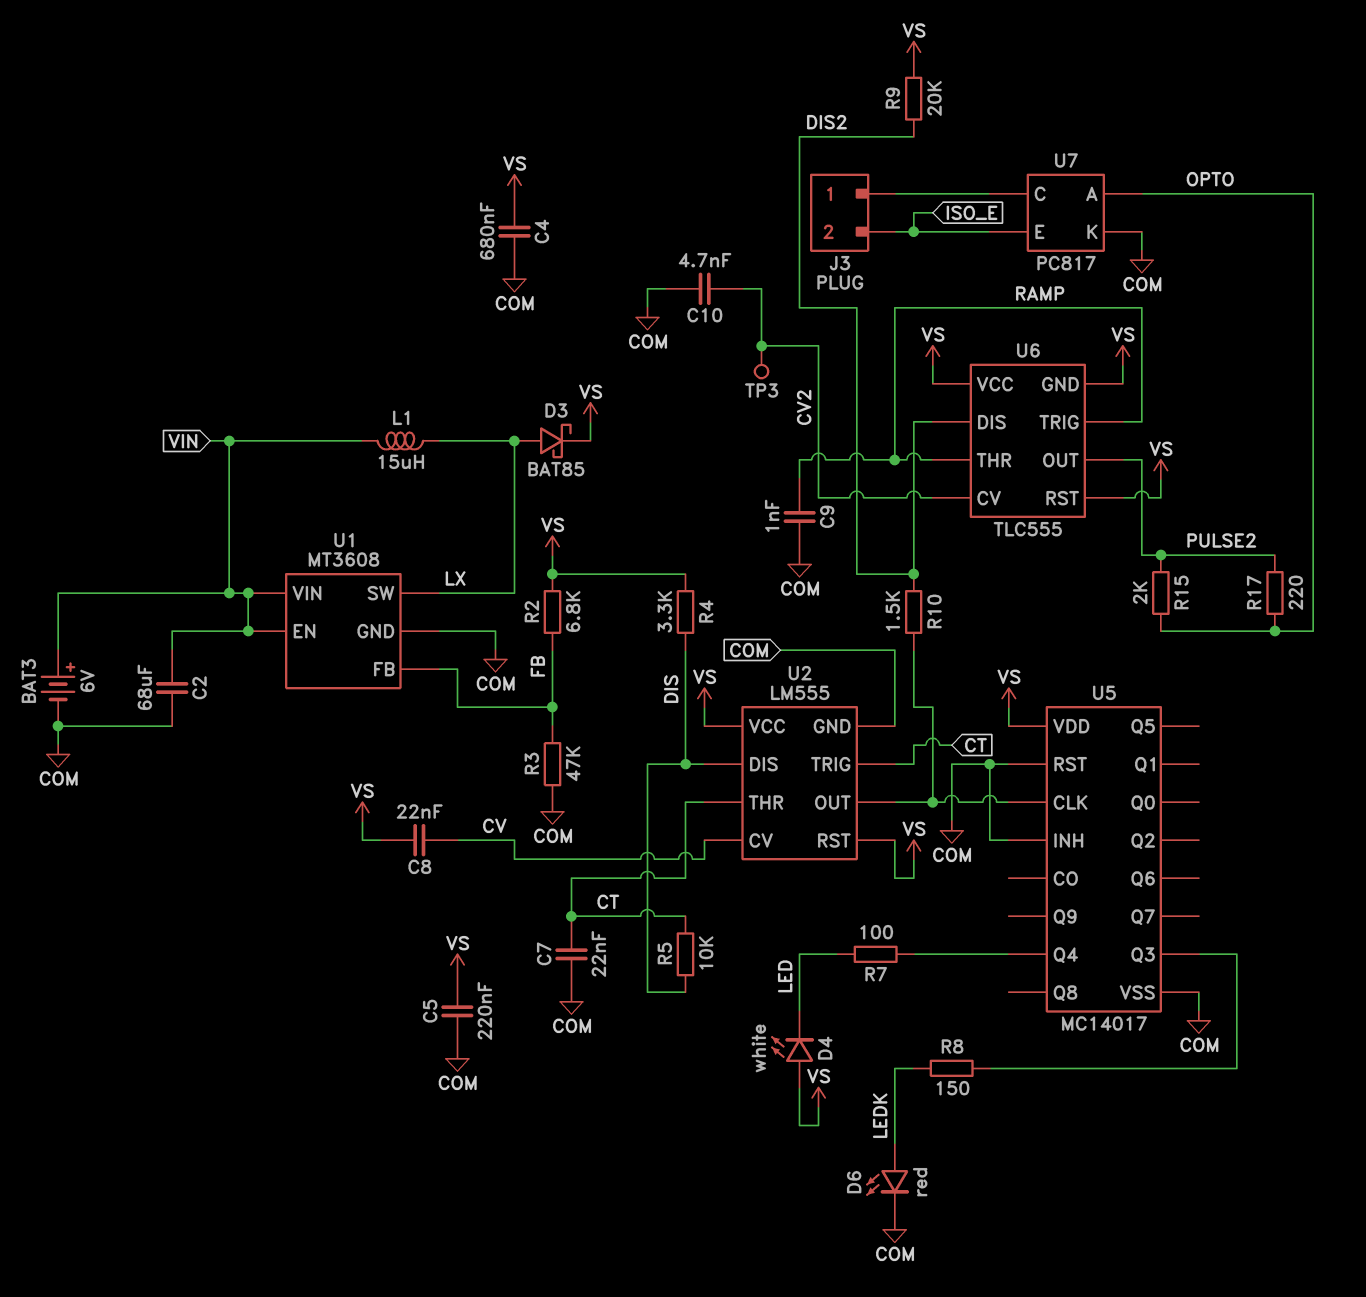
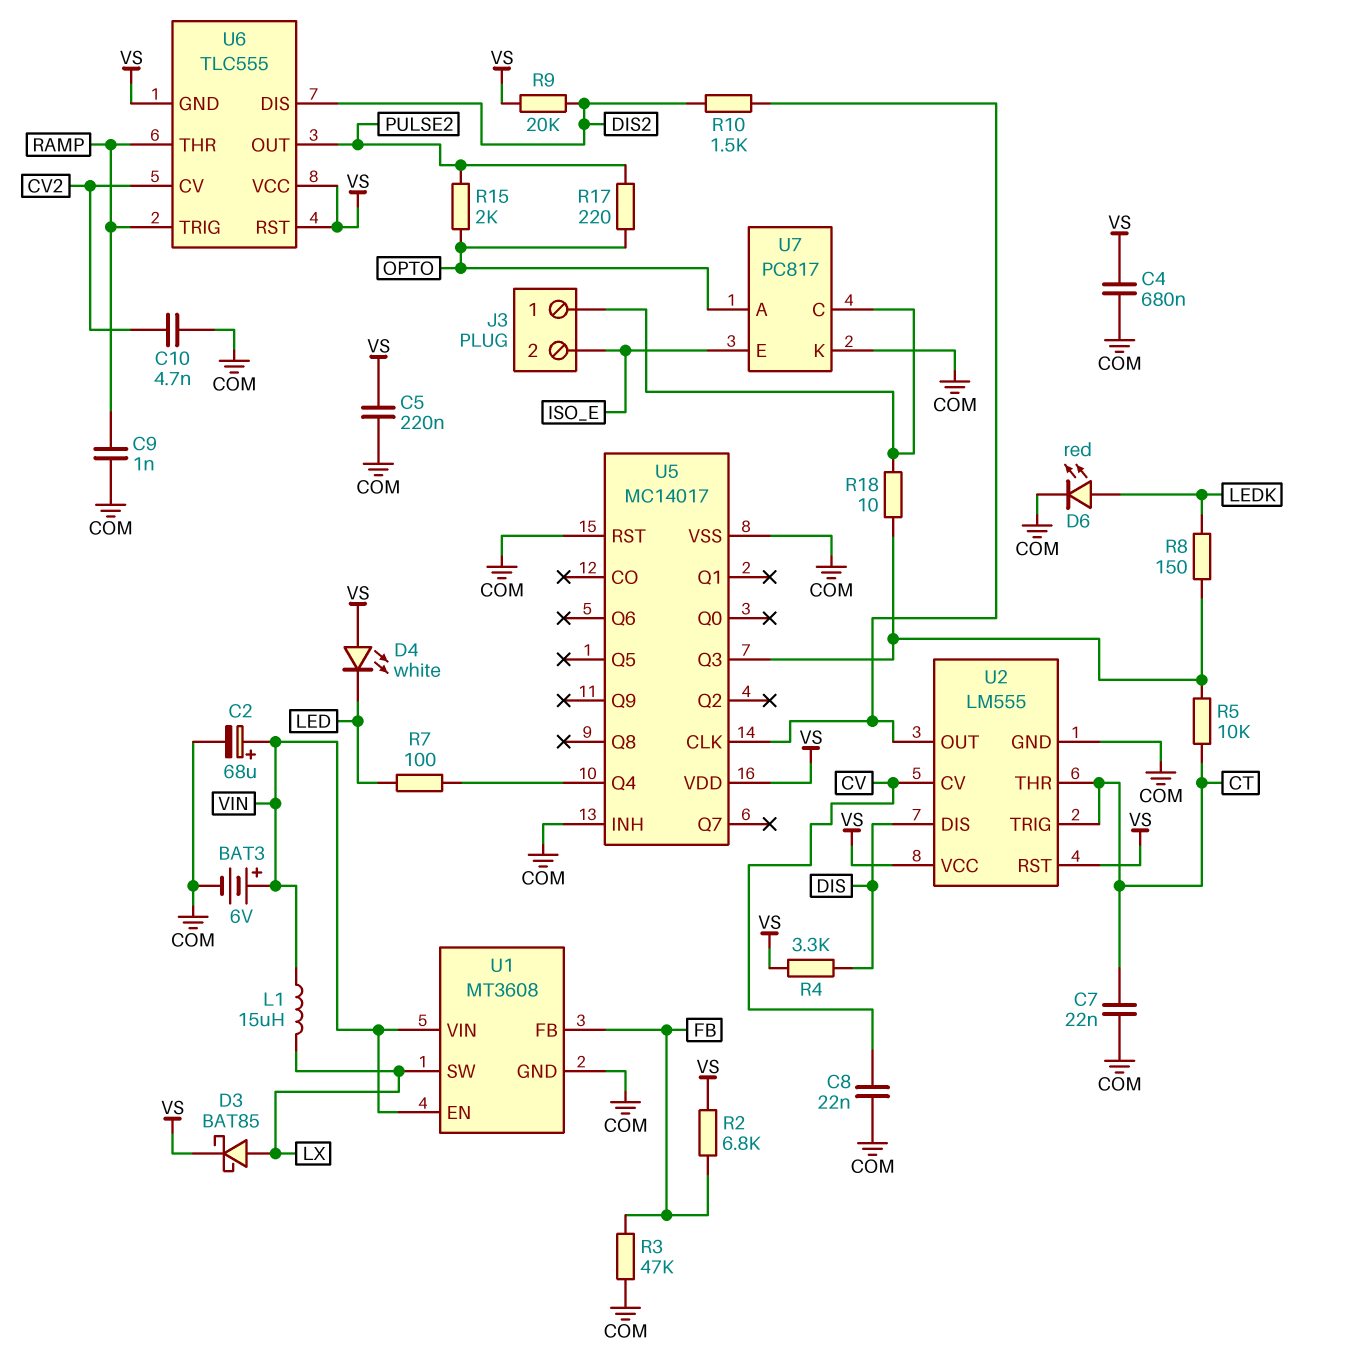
C2: 68uF (COM, VIN) -> 68uF (plus VIN, minus COM)
C8: 22nF (CV, VS) -> 22nF (COM, CV)
R5: 10k (CT, DIS) -> 10k (CT, U5/Q3)
R18: none -> 10 (J3/1, U5/Q3)
TP3: test point (CV2) -> none

